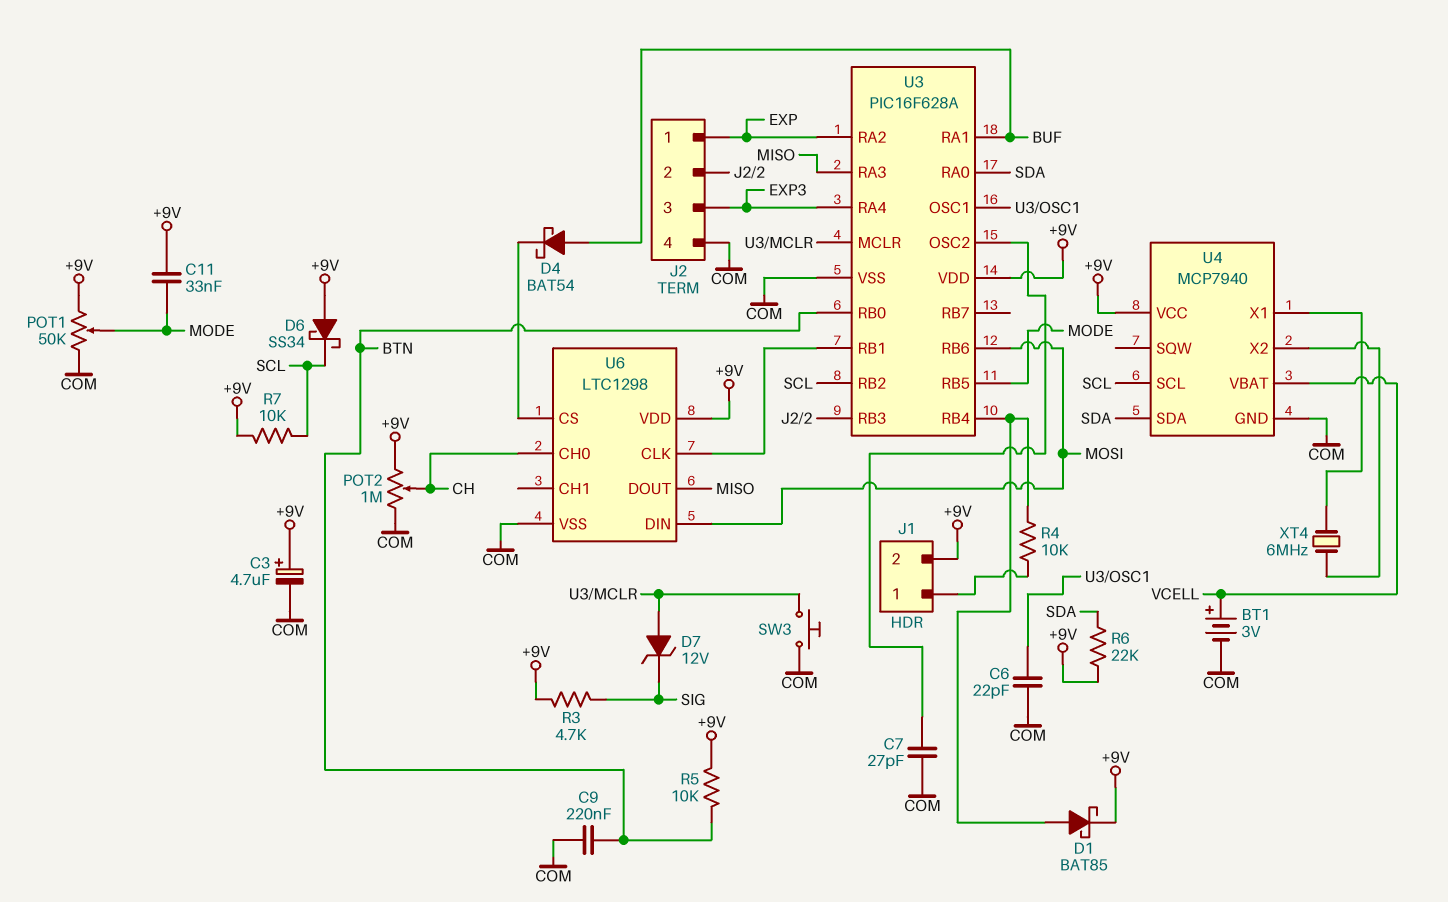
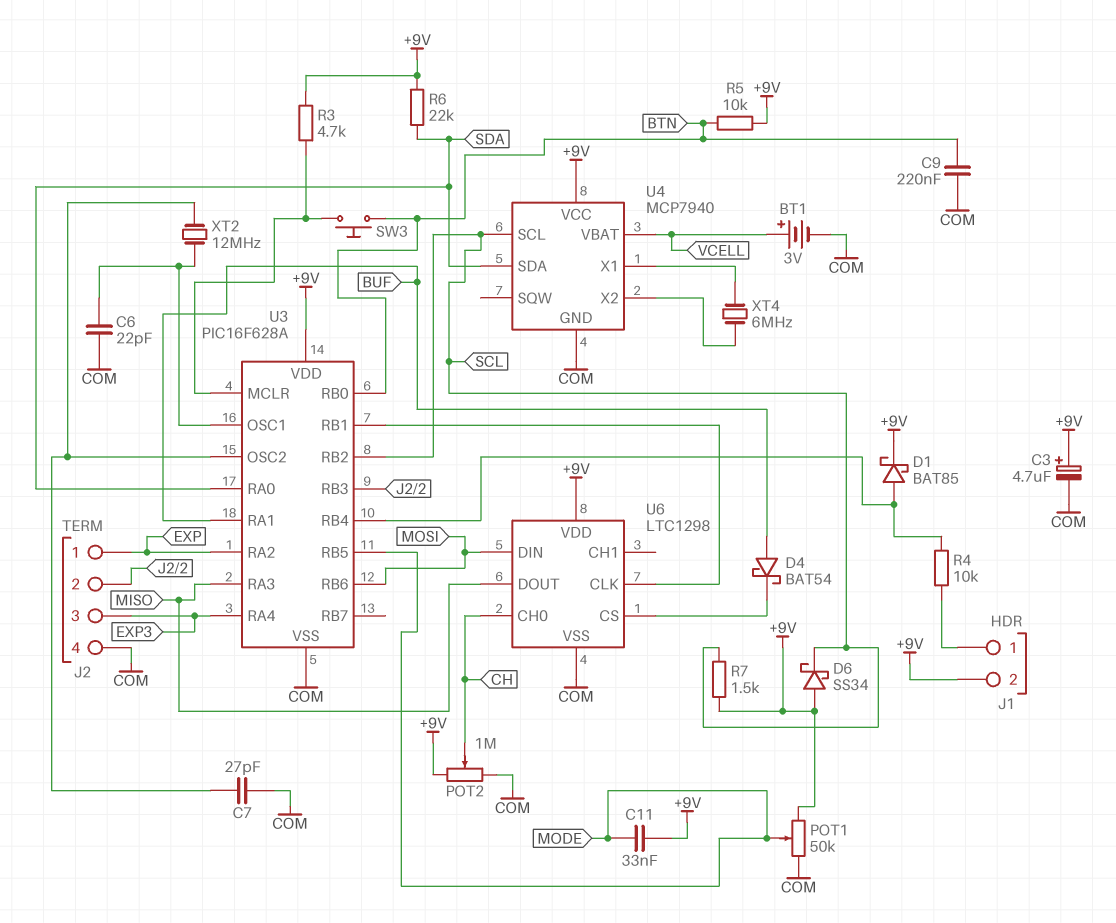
D7: zener 12V (A U3/MCLR, K SIG) -> none
R3: 4.7k (+9V, SIG) -> 4.7k (+9V, U3/MCLR)
R7: 10k (+9V, SCL) -> 1.5k (+9V, SCL)
SW3: button (COM, U3/MCLR) -> button (BTN, U3/MCLR)
XT2: none -> 12MHz (U3/OSC1, U3/OSC2)

